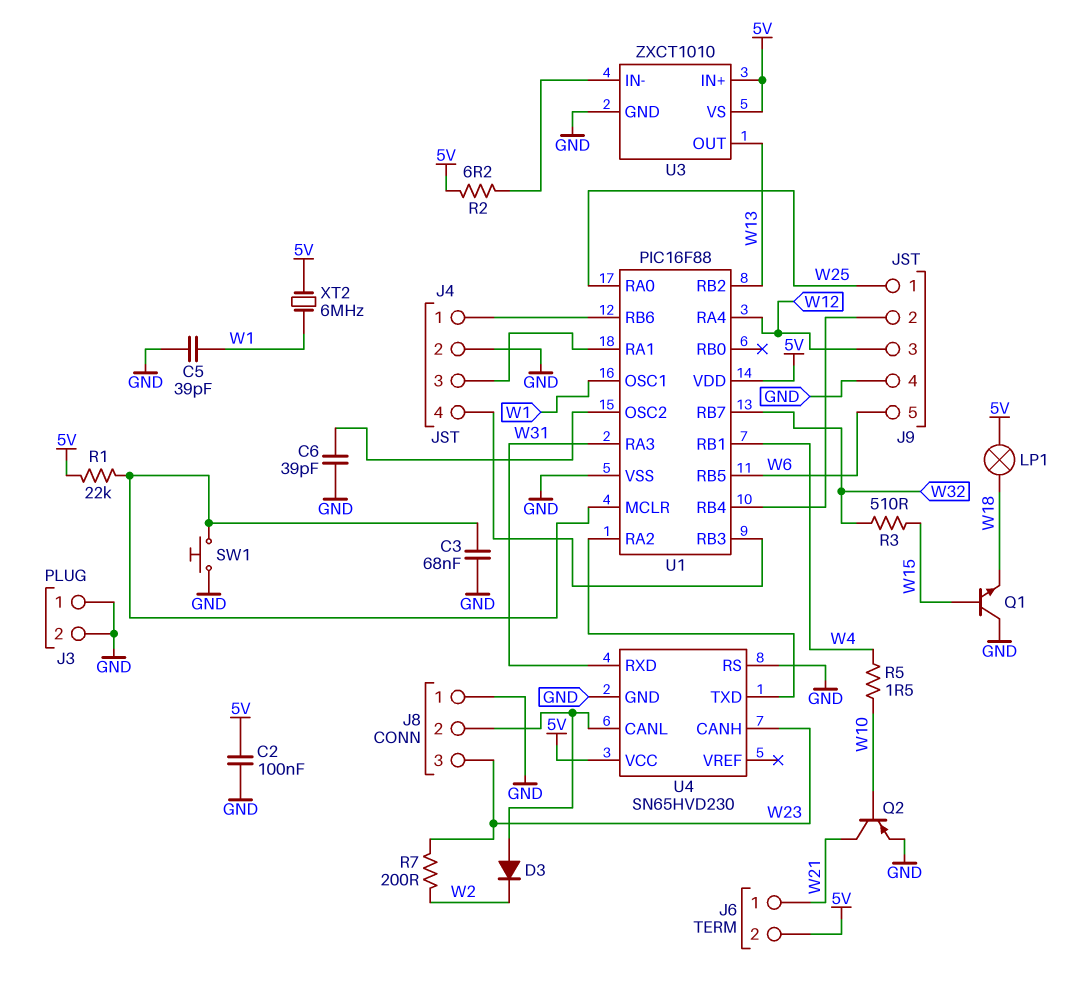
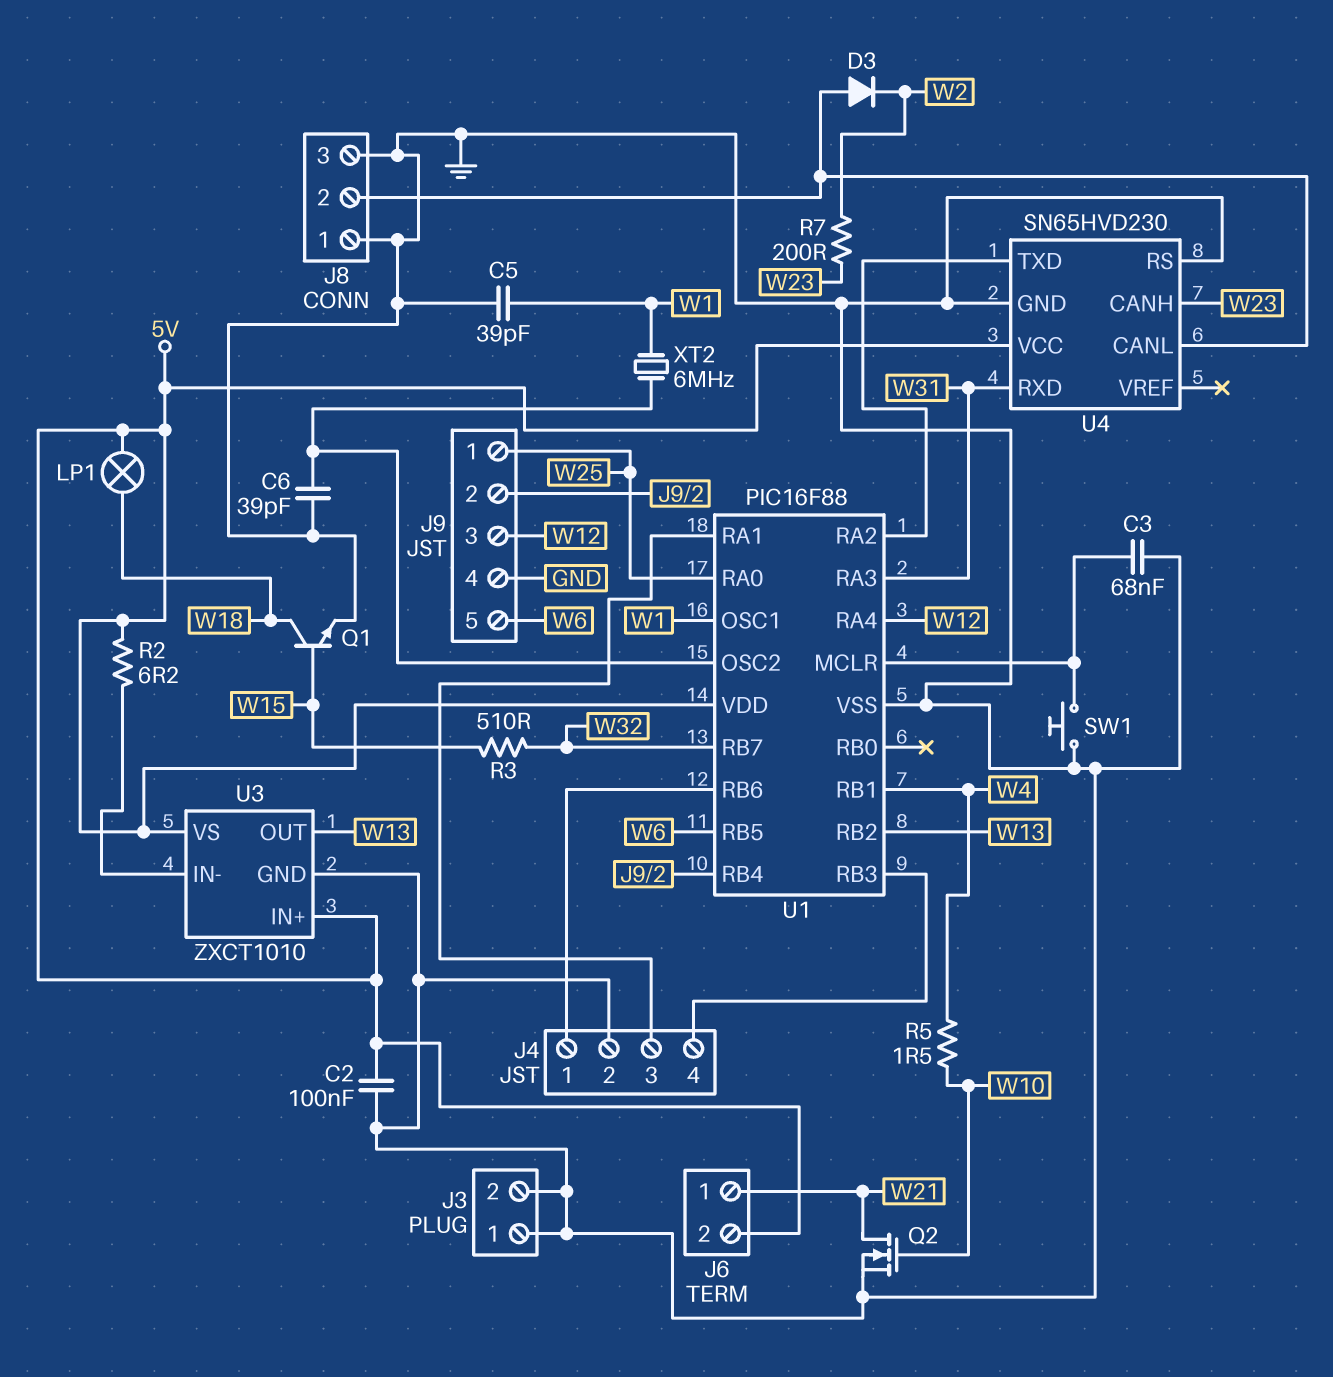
J8 pin 3: W23 -> GND
Q1: NPN (B W15, C GND, E W18) -> NPN (B W15, C W18, E GND)
Q2: PNP (B W10, C W21, E GND) -> NMOS (G W10, D W21, S GND)
R1: 22k (5V, U1/MCLR) -> none
XT2: 6MHz (5V, W1) -> 6MHz (U1/OSC2, W1)

